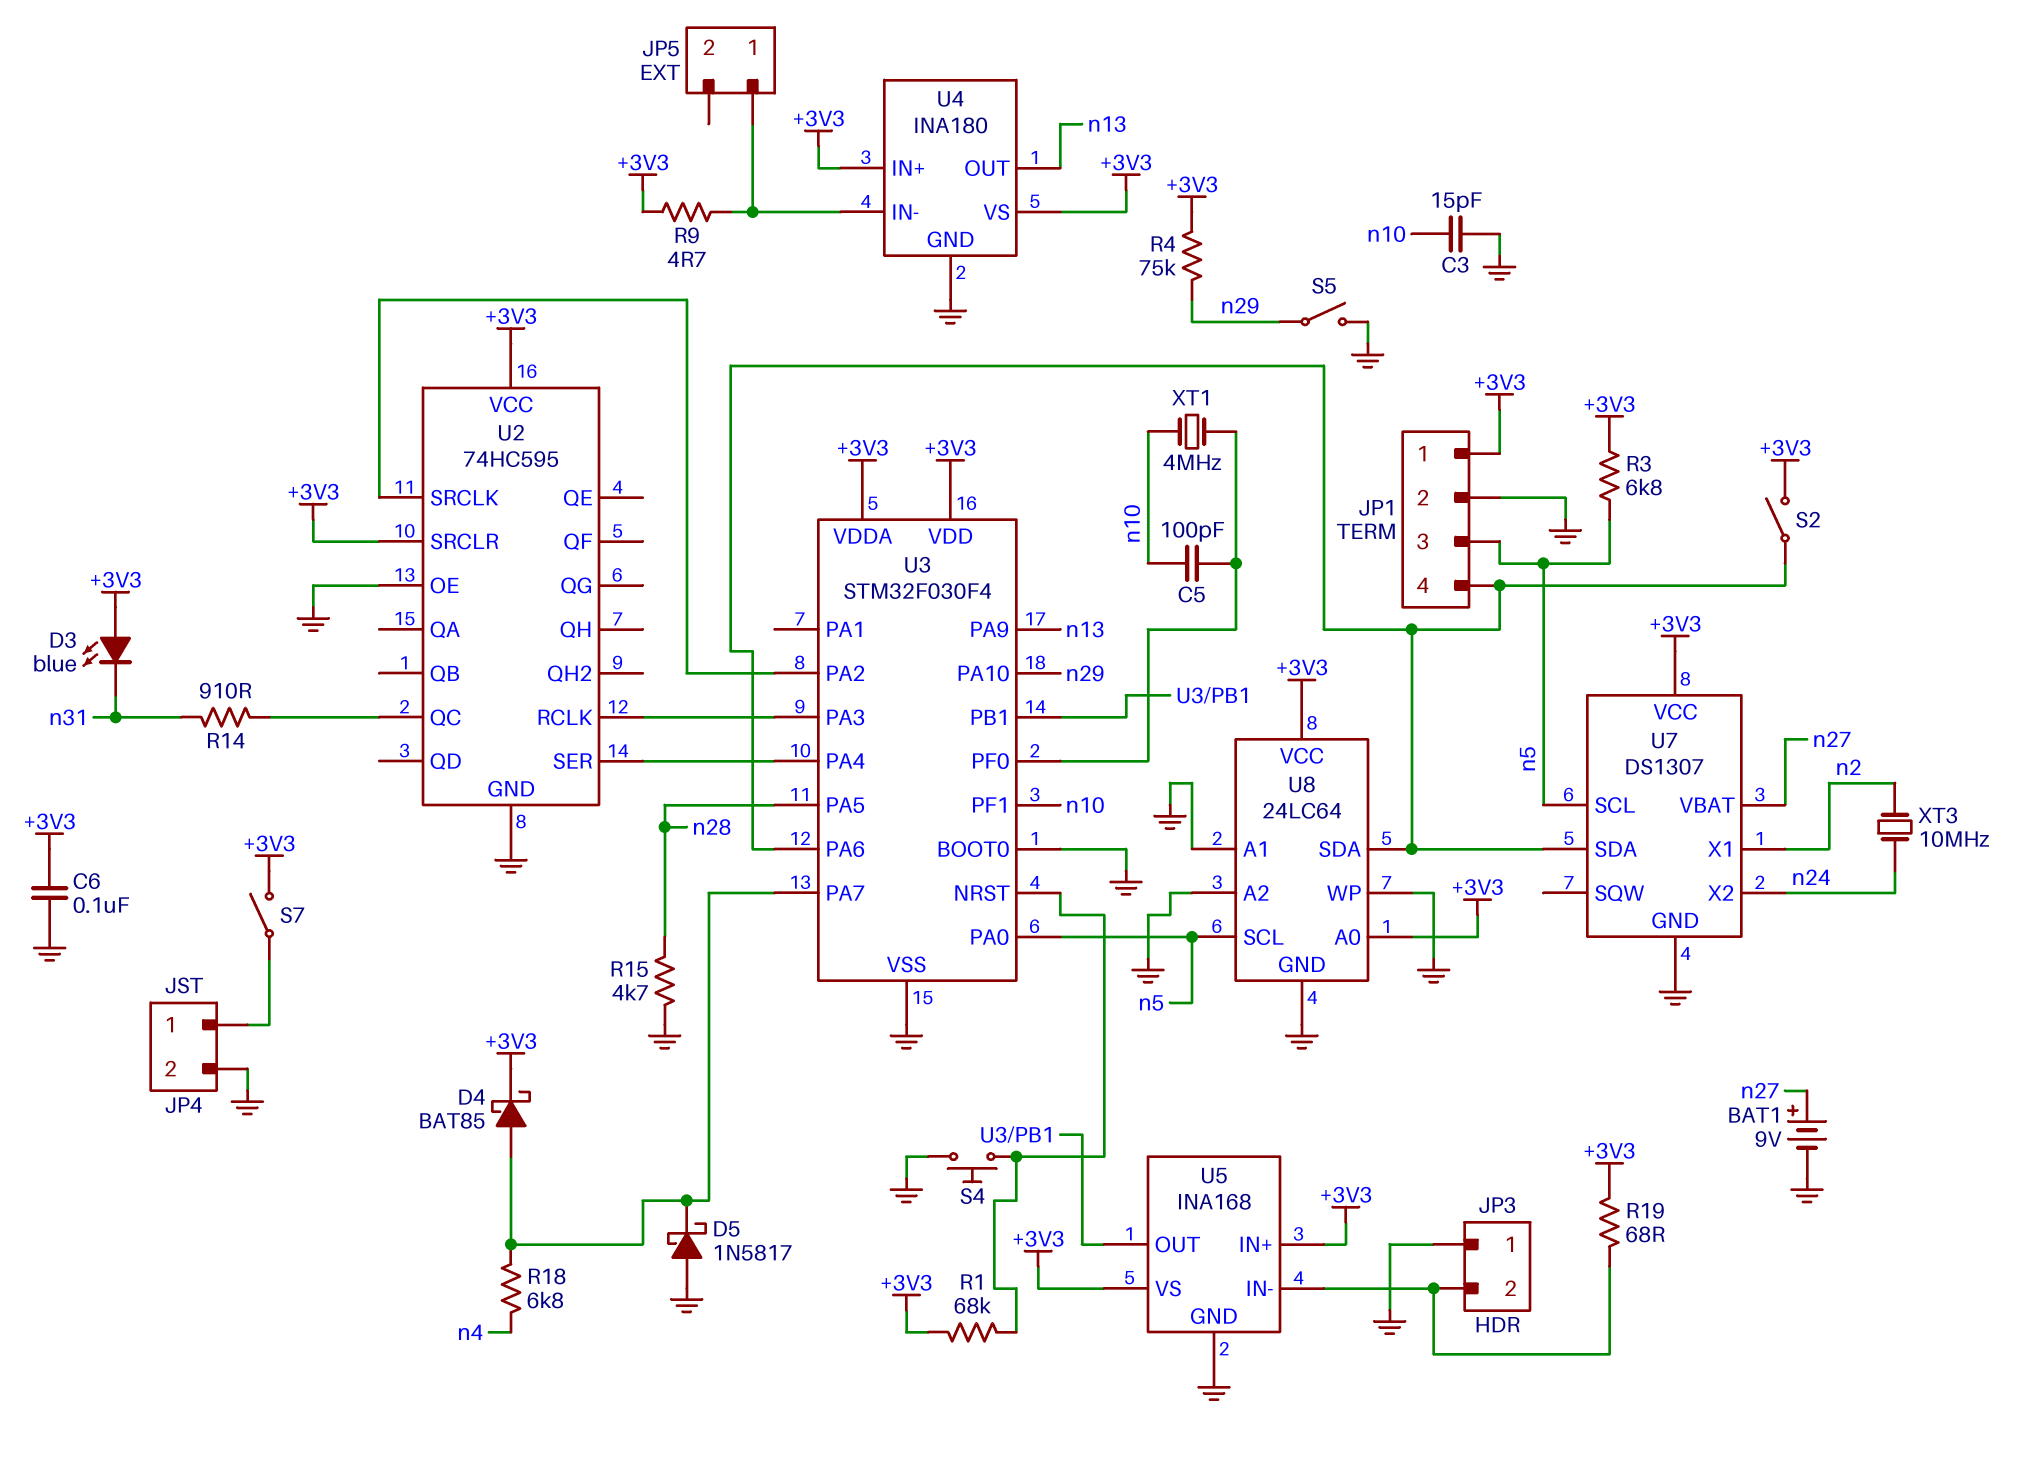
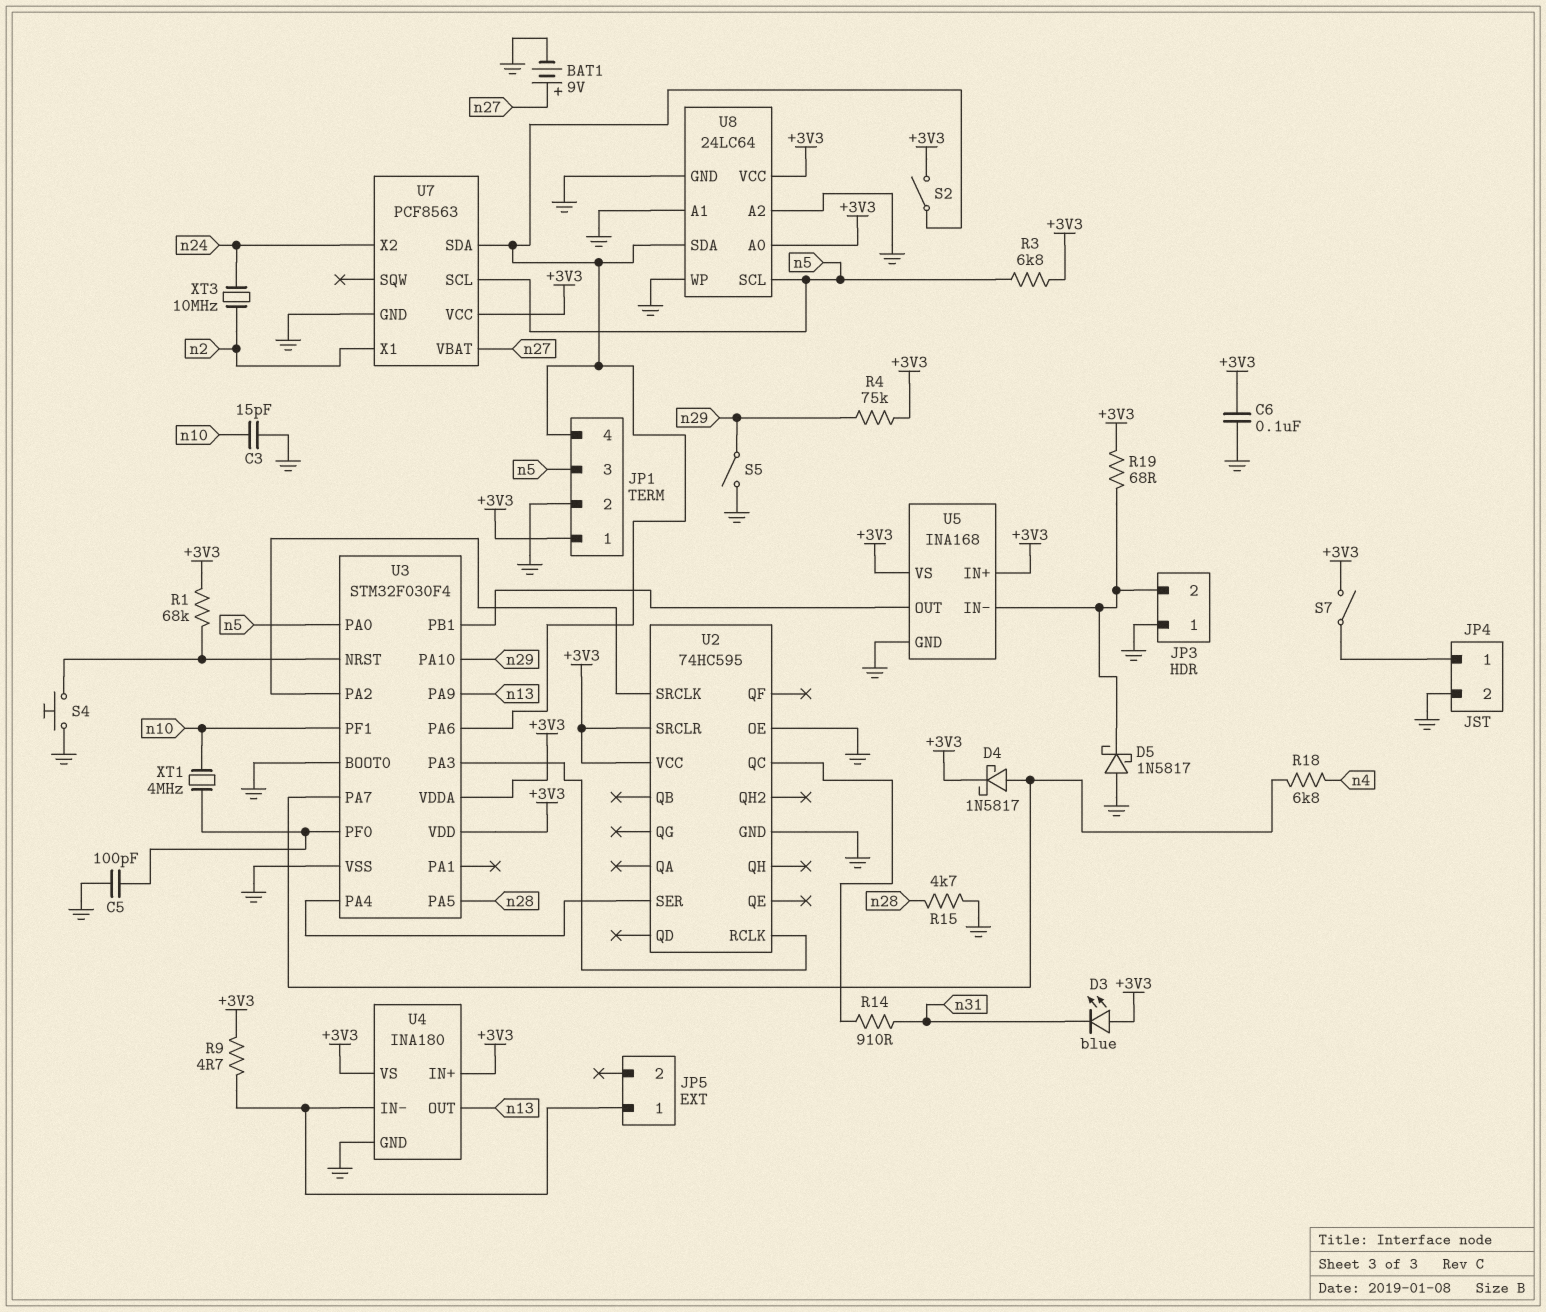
C5: 100pF (U3/PF0, n10) -> 100pF (GND, U3/PF0)
D4: schottky BAT85 (A U3/PA7, K +3V3) -> schottky 1N5817 (A U3/PA7, K +3V3)
D5: schottky 1N5817 (A GND, K U3/PA7) -> schottky 1N5817 (A GND, K JP3/2)
U7: DS1307 -> PCF8563

